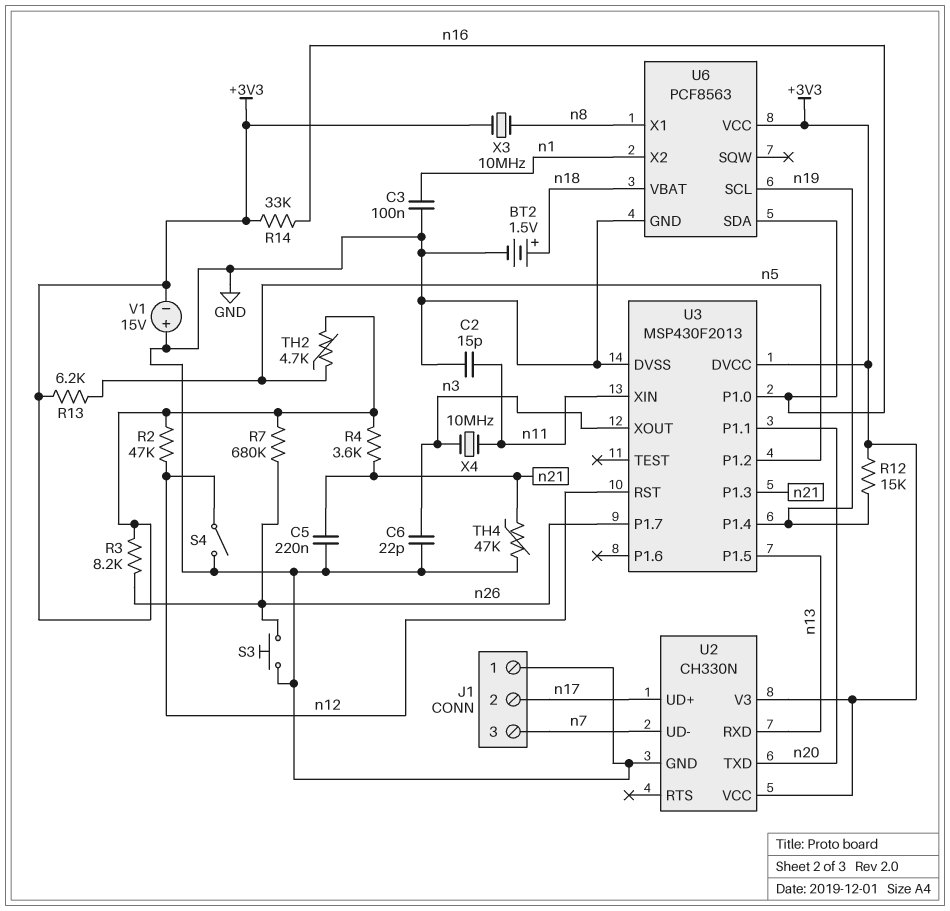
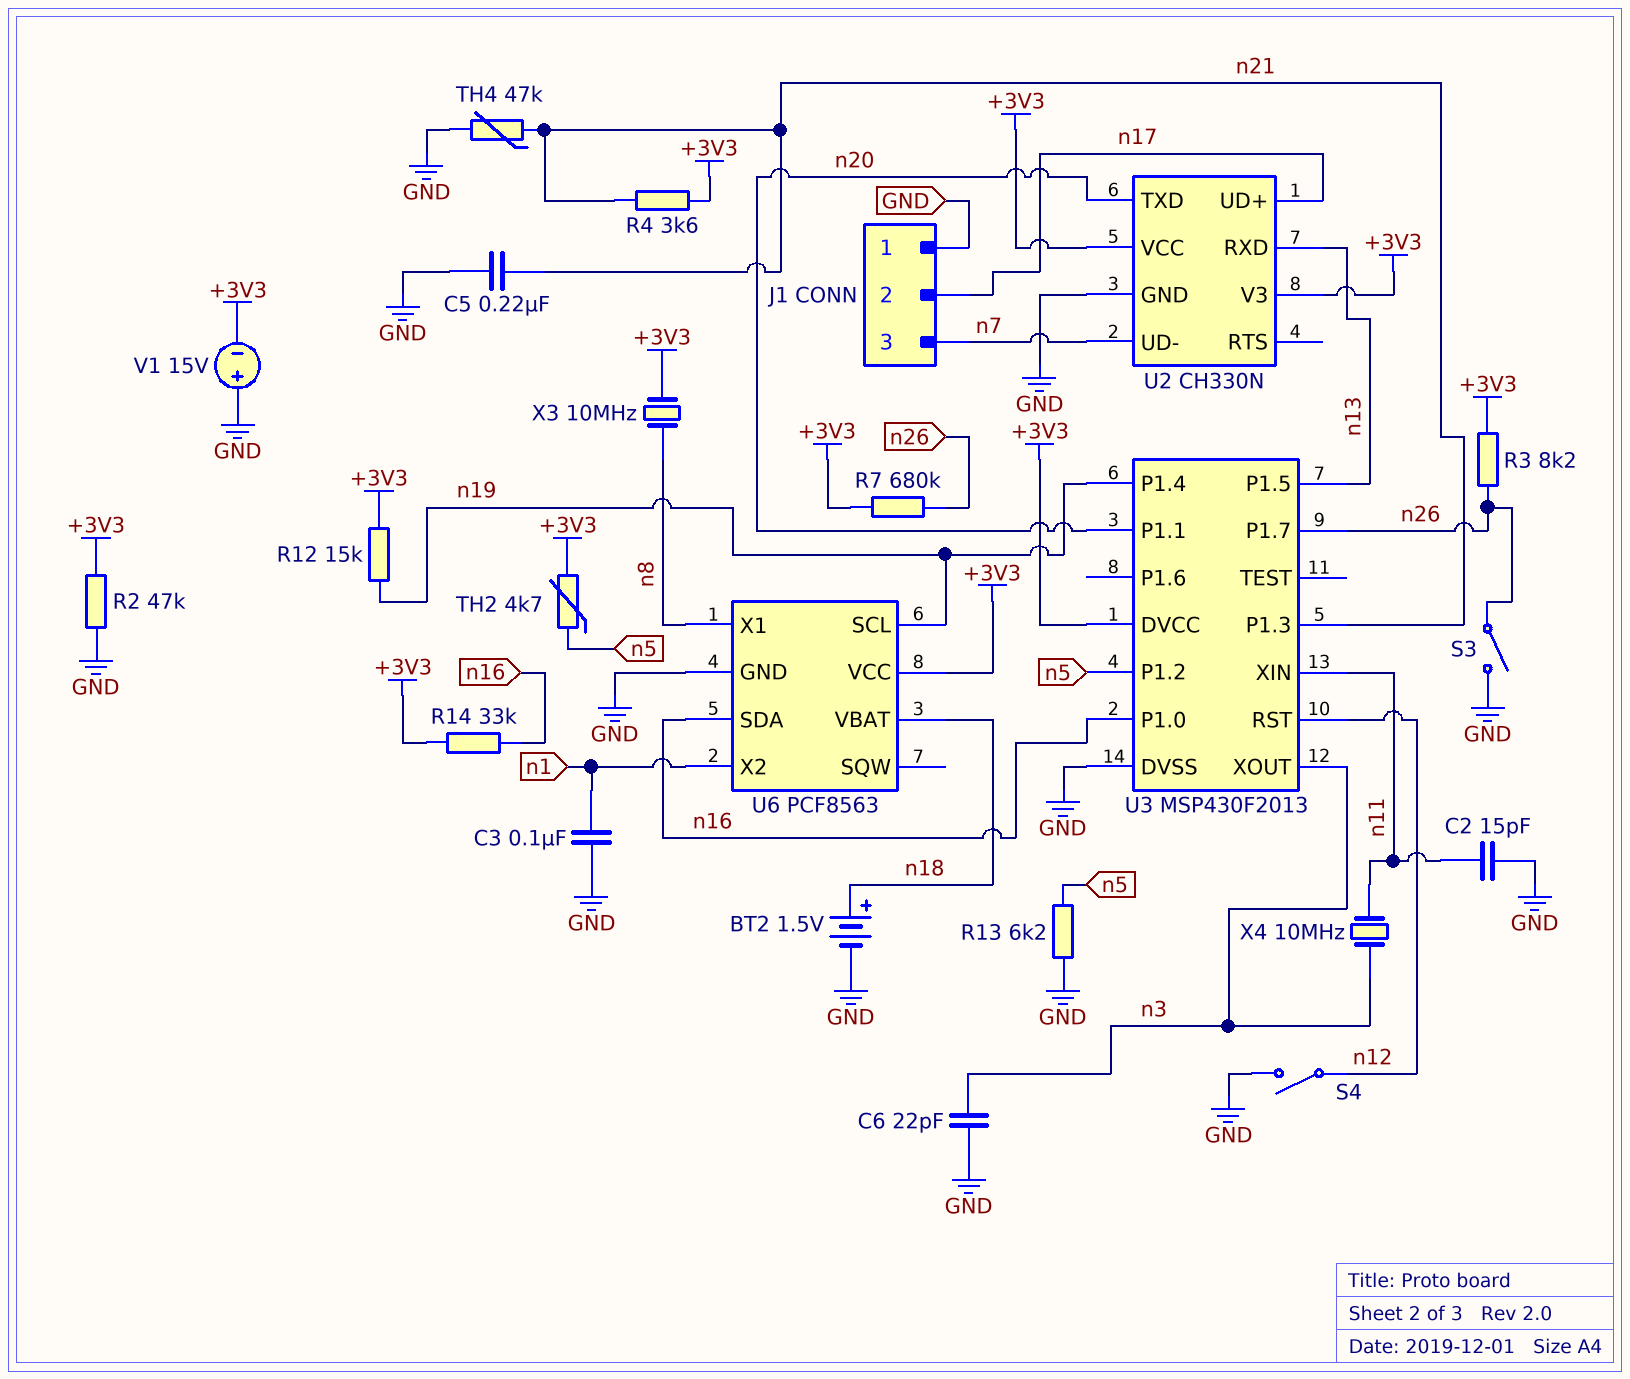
R2: 47k (+3V3, n12) -> 47k (+3V3, GND)
R13: 6.2k (+3V3, n5) -> 6.2k (GND, n5)
S3: button (GND, n26) -> switch (GND, n26)

